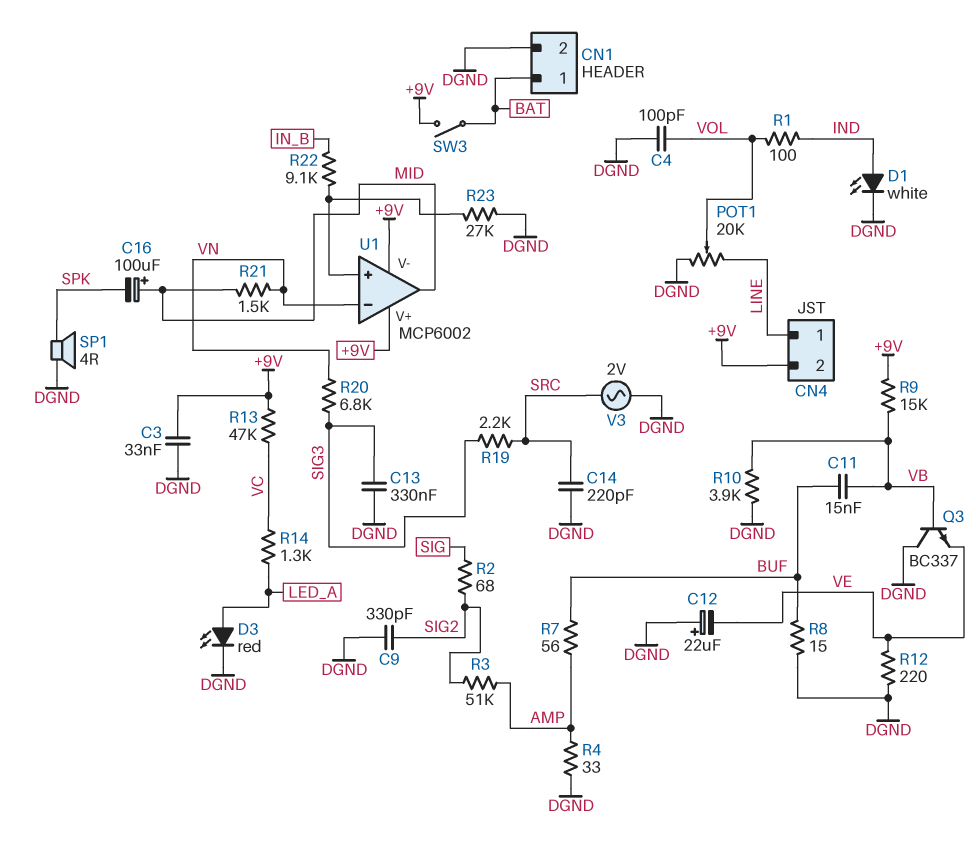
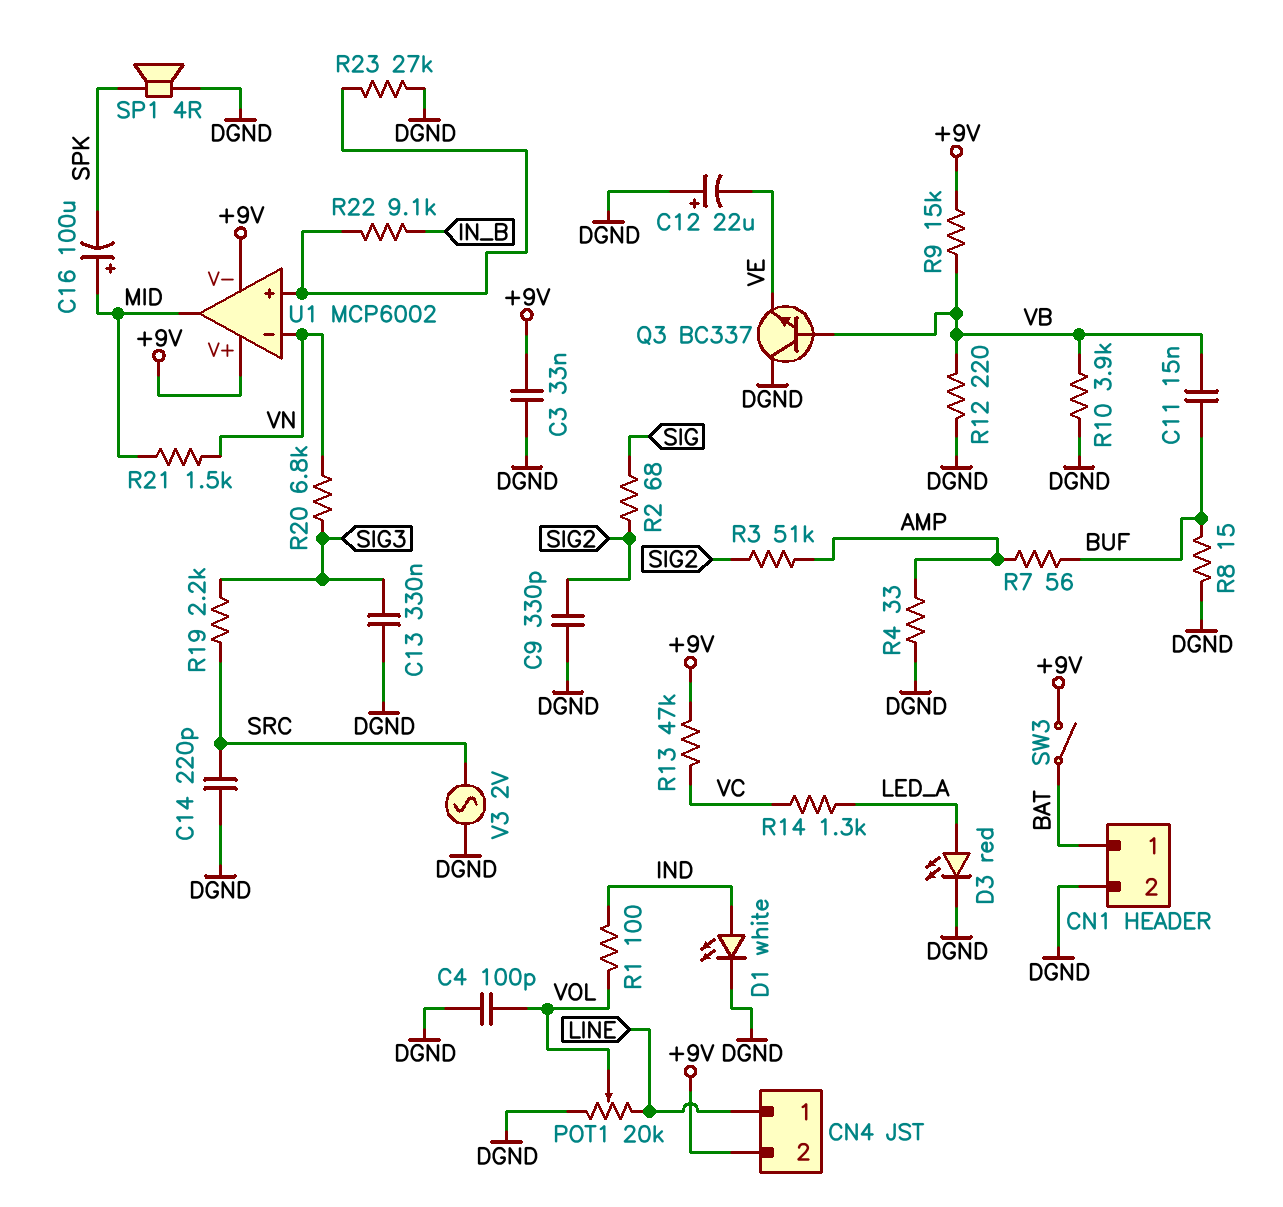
R12: 220 (DGND, VE) -> 220 (DGND, VB)

